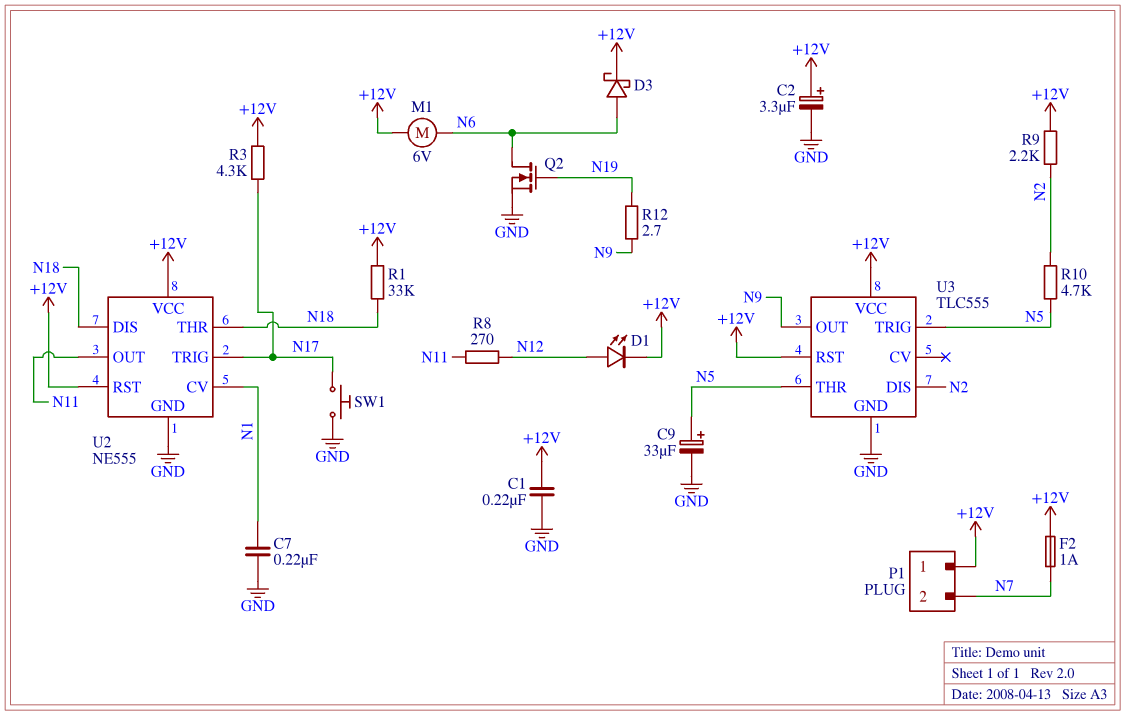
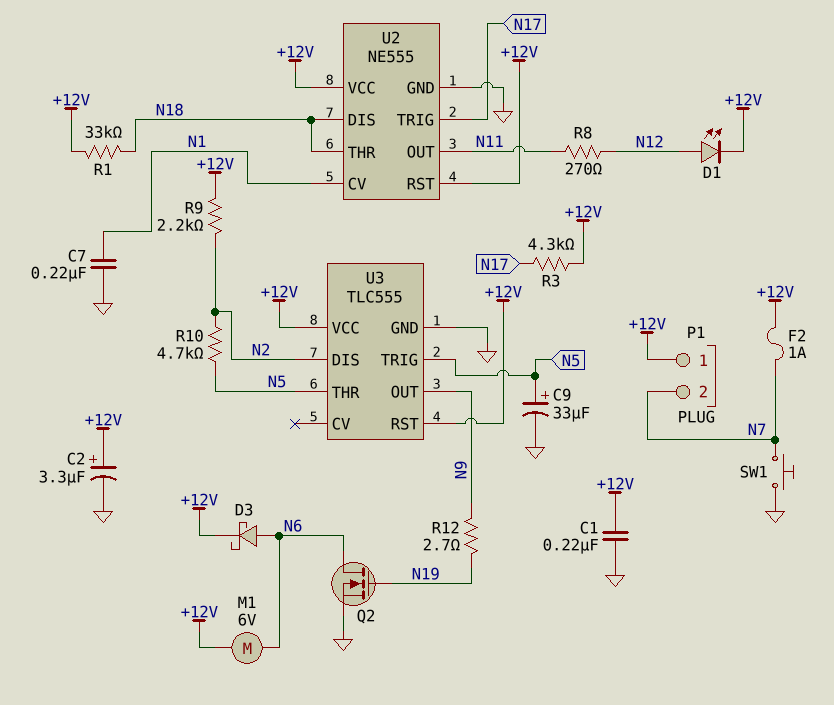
SW1: button (GND, N17) -> button (GND, N7)

